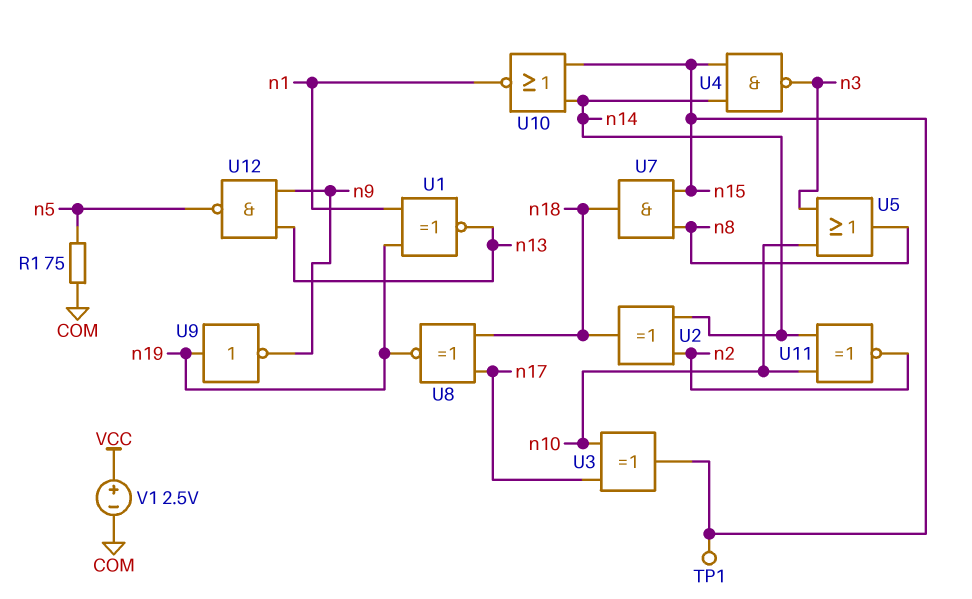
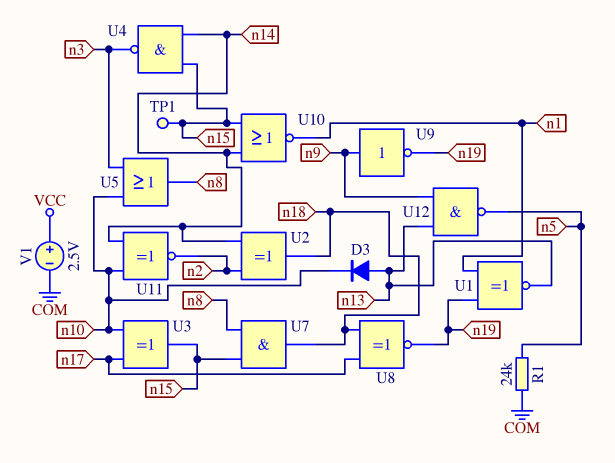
D3: none -> diode (A n13, K n10)
R1: 75 (COM, n5) -> 24k (COM, n5)
U9: NOT (in n19, out n9) -> NOT (in n9, out n19)

